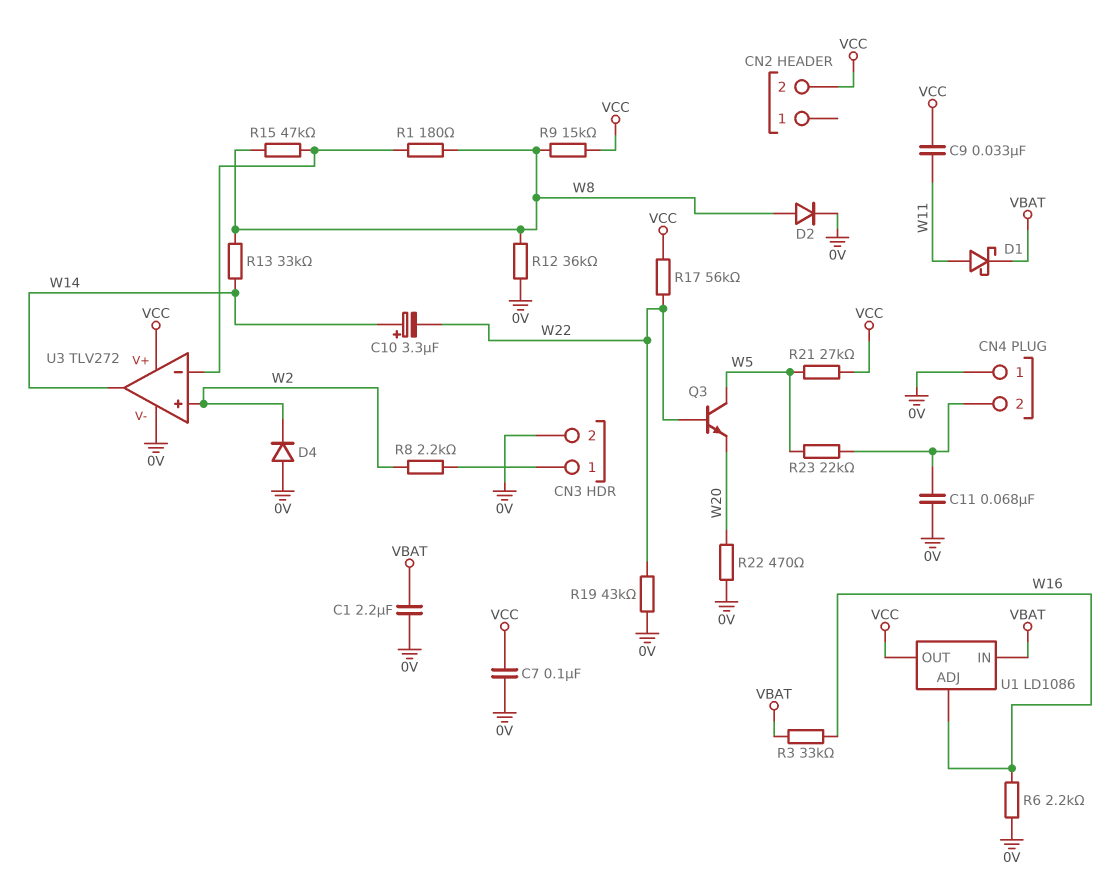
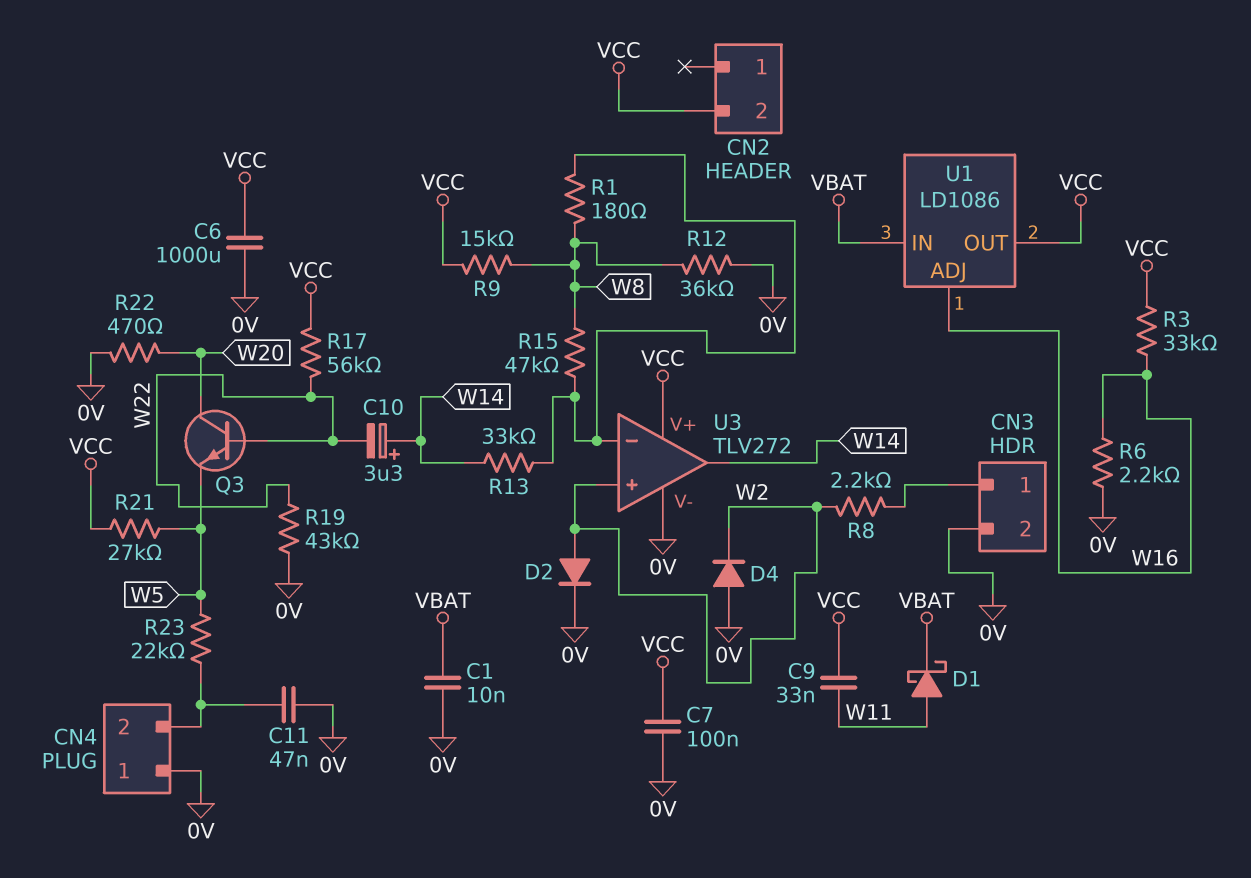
C1: 2.2uF (0V, VBAT) -> 10nF (0V, VBAT)
C6: none -> 1000uF (0V, VCC)
C11: 68nF (0V, CN4/2) -> 47nF (0V, CN4/2)
D2: diode (A W8, K 0V) -> diode (A W2, K 0V)
Q3: NPN (B W22, C W5, E W20) -> NPN (B W22, C W20, E W5)
R3: 33k (VBAT, W16) -> 33k (VCC, W16)
R13: 33k (W8, W14) -> 33k (U3/in-, W14)

